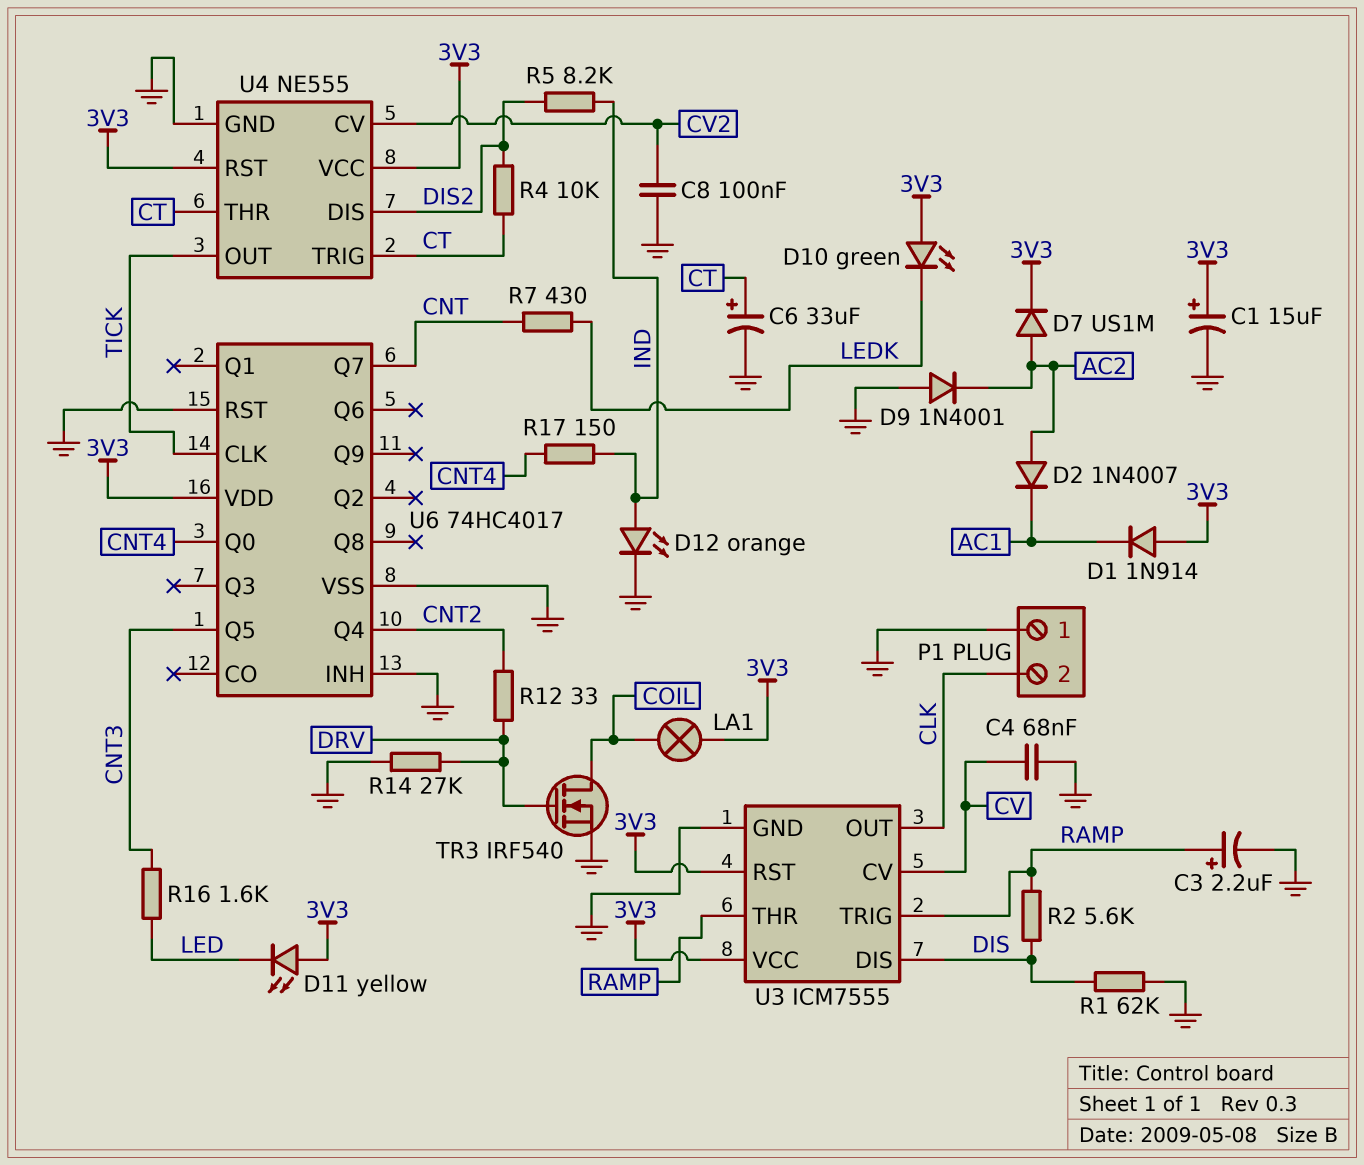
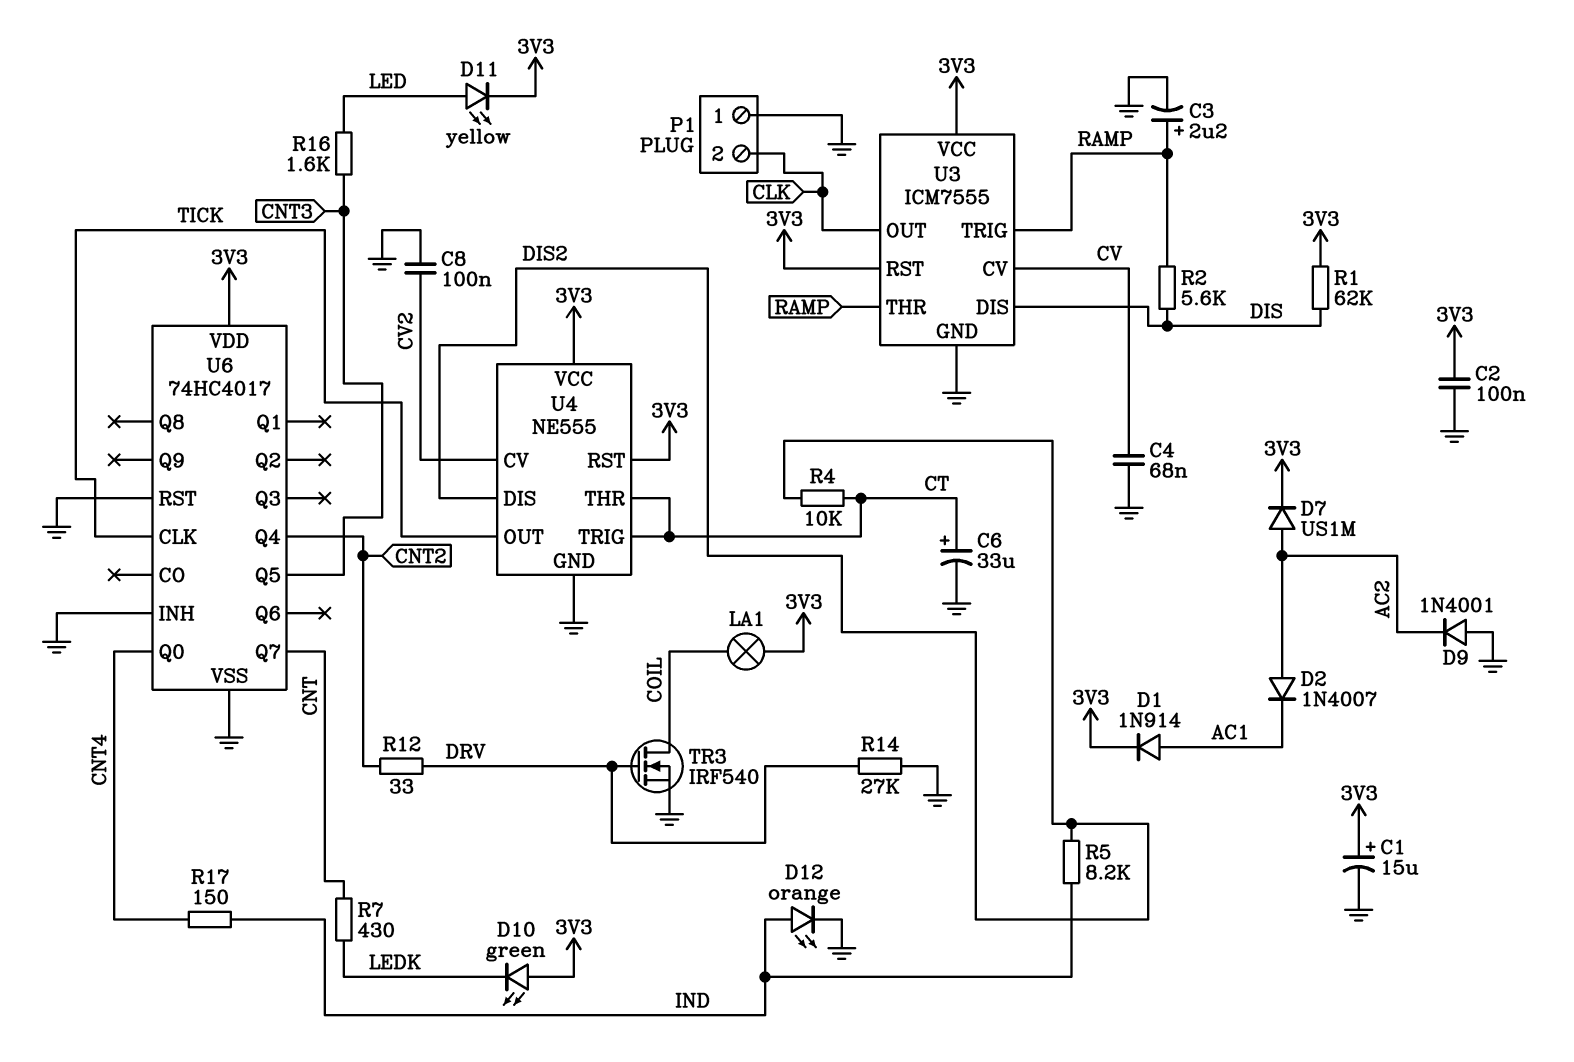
C2: none -> 100nF (3V3, GND)
D1: diode 1N914 (A 3V3, K AC1) -> diode 1N914 (A AC1, K 3V3)
D11: LED yellow (A 3V3, K LED) -> LED yellow (A LED, K 3V3)
R1: 62k (DIS, GND) -> 62k (3V3, DIS)

